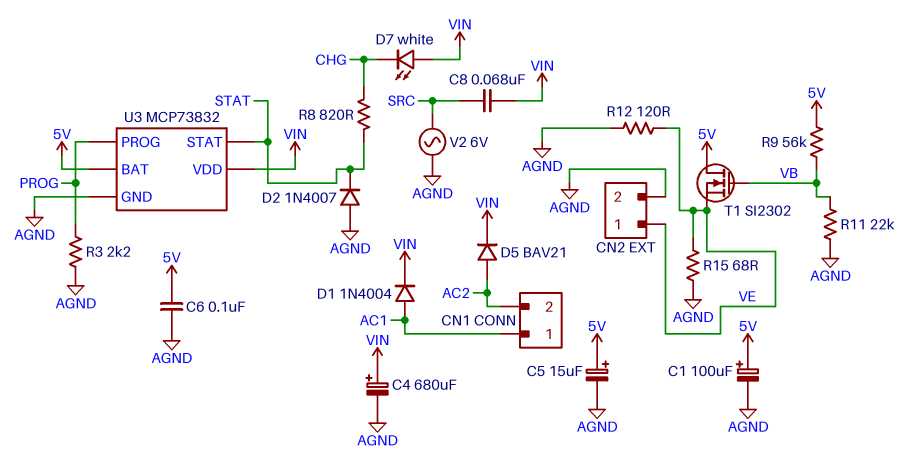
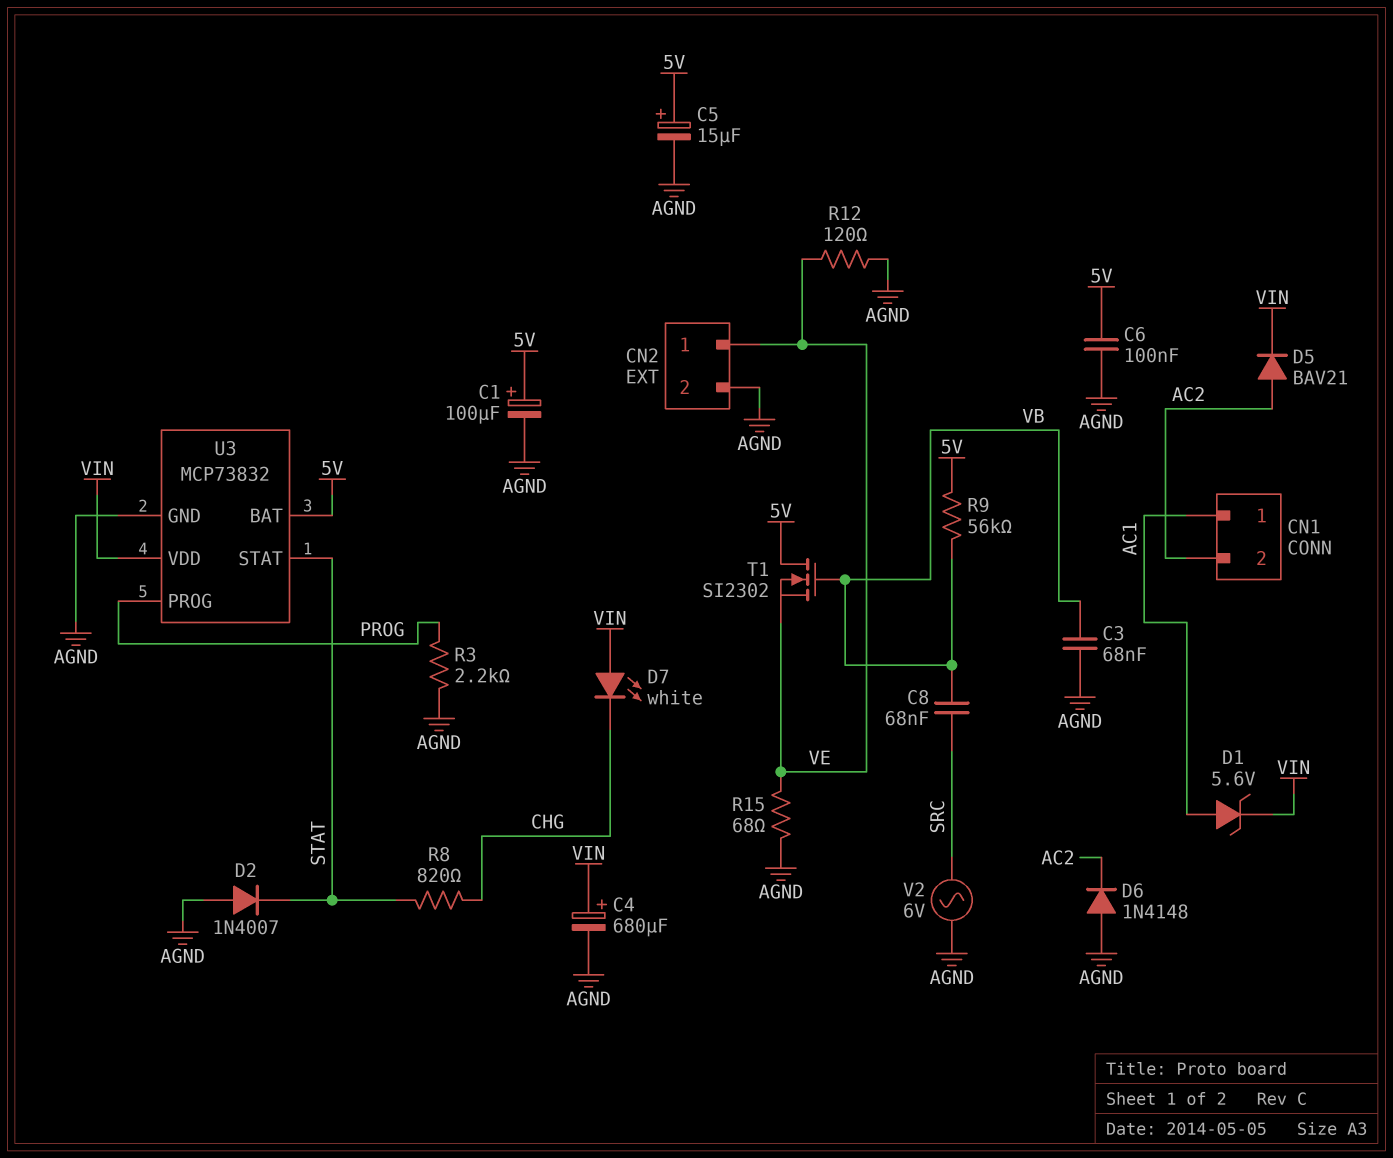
C3: none -> 68nF (AGND, VB)
C8: 68nF (SRC, VIN) -> 68nF (SRC, VB)
D1: diode 1N4004 (A AC1, K VIN) -> zener 5.6V (A AC1, K VIN)
D6: none -> diode 1N4148 (A AGND, K AC2)
R11: 22k (AGND, VB) -> none

